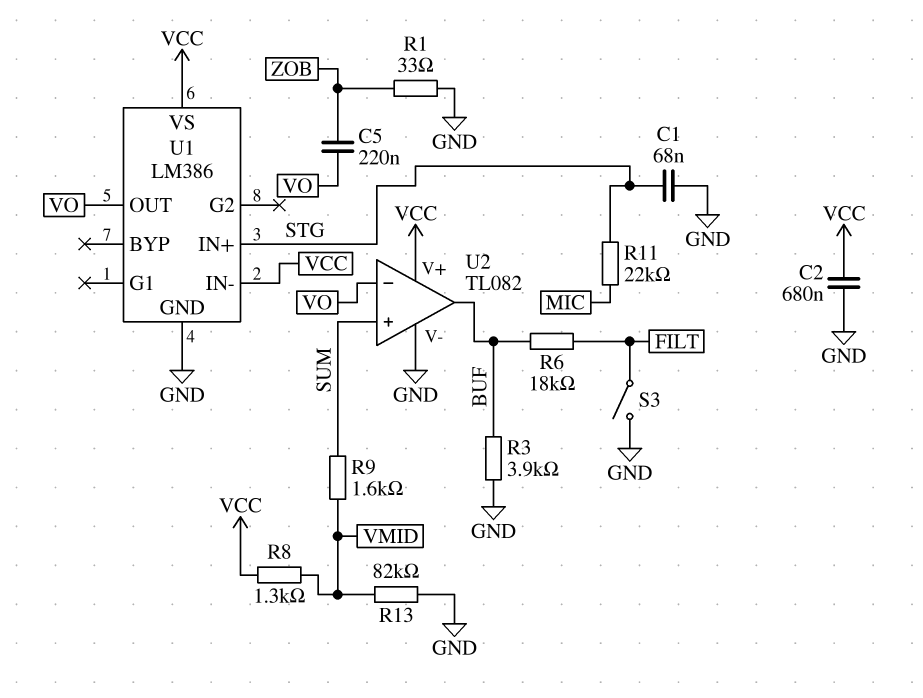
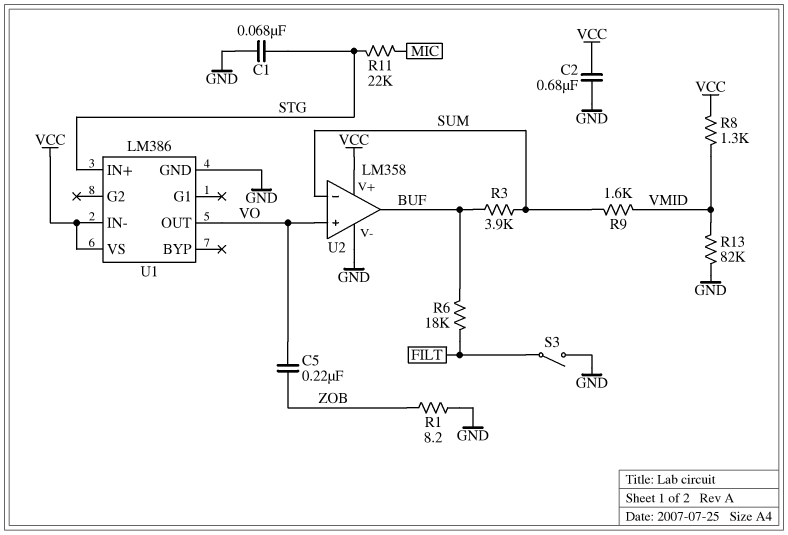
R1: 33 (GND, ZOB) -> 8.2 (GND, ZOB)
R3: 3.9k (BUF, GND) -> 3.9k (BUF, SUM)
U2: TL082 -> LM358
U2 pin in+: SUM -> VO
U2 pin in-: VO -> SUM

